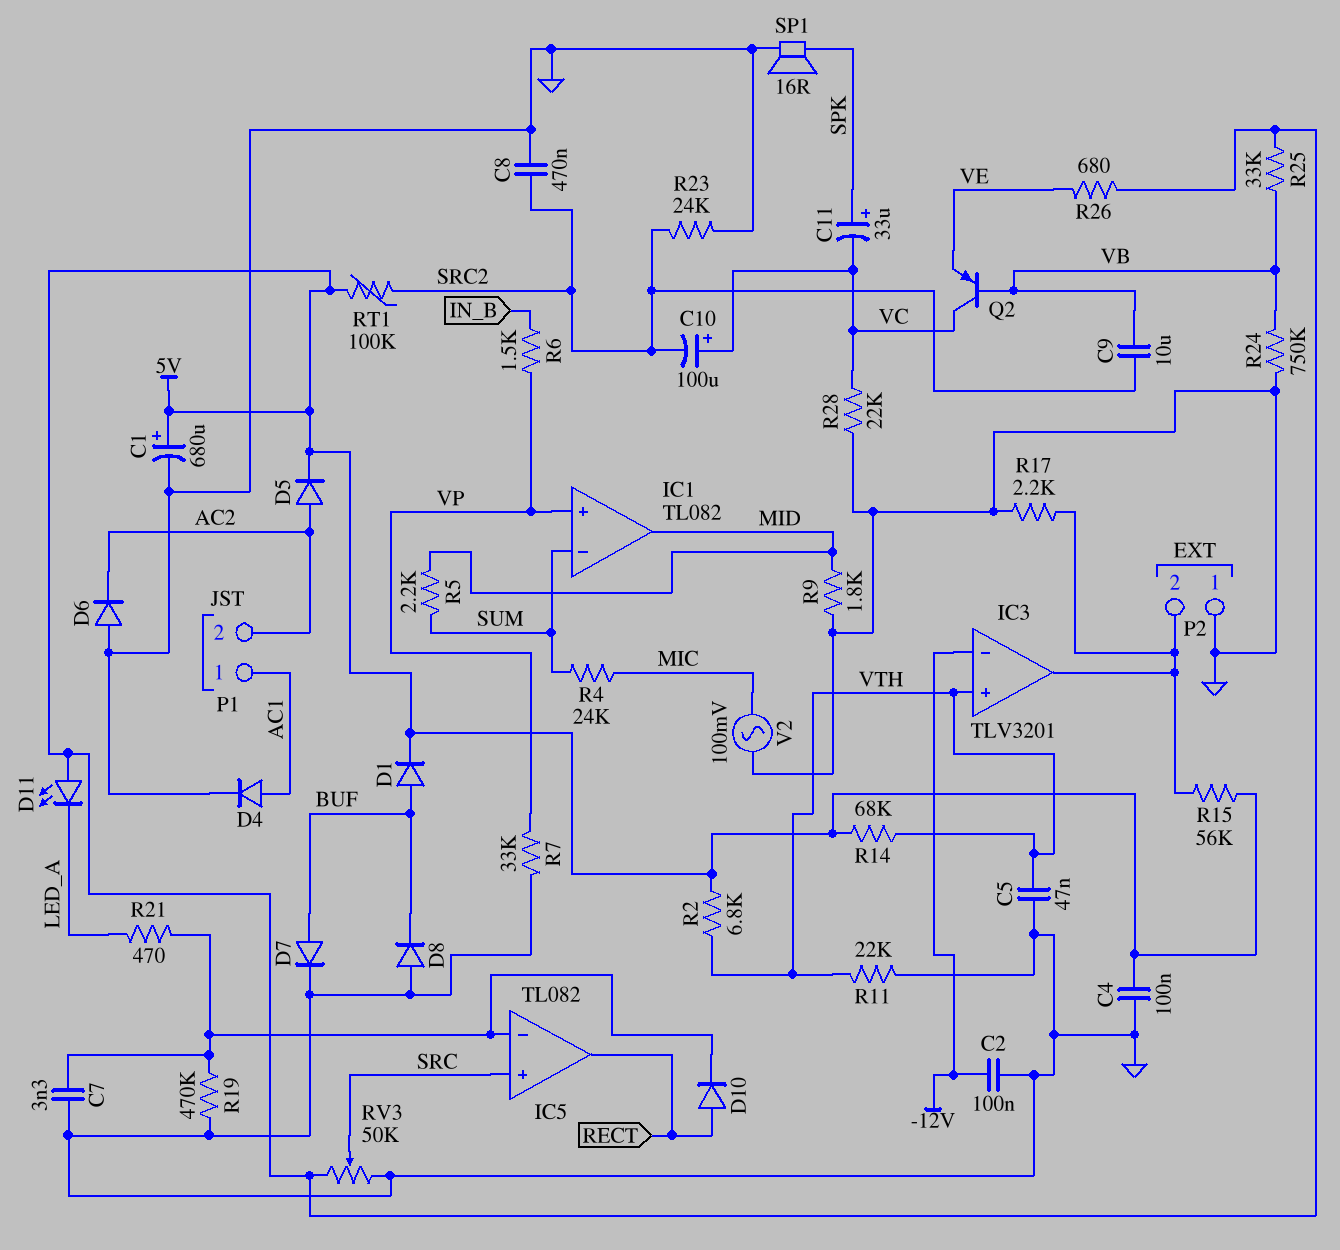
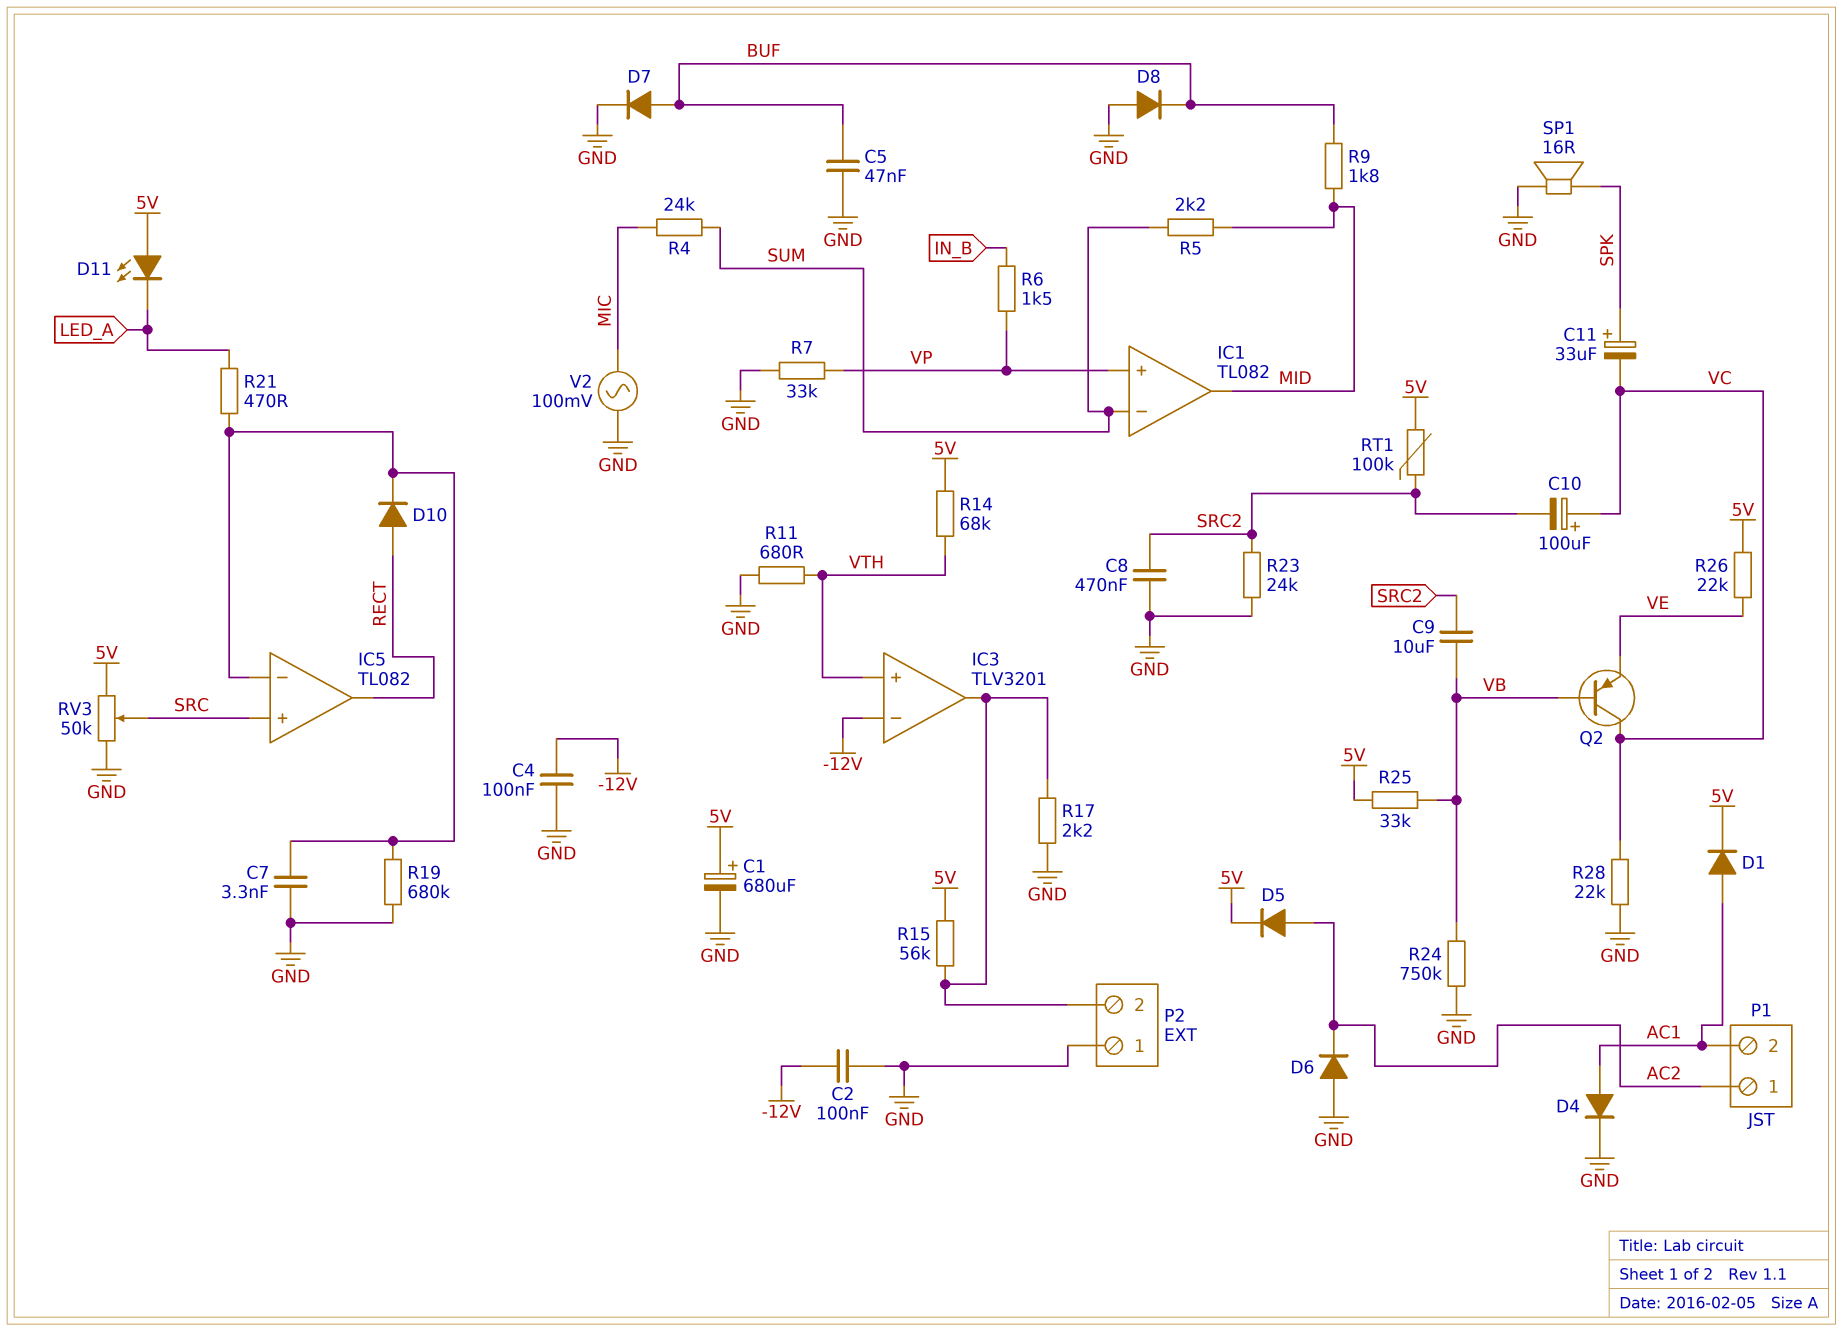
C4: 100nF (5V, GND) -> 100nF (-12V, GND)
C5: 47nF (GND, VTH) -> 47nF (BUF, GND)
D1: diode (A BUF, K 5V) -> diode (A AC1, K 5V)
P1 pin 1: AC1 -> AC2
P1 pin 2: AC2 -> AC1
R2: 6.8k (5V, VTH) -> none
R9: 1.8k (GND, MID) -> 1.8k (BUF, MID)
R11: 22k (GND, VTH) -> 680 (GND, VTH)
R19: 470k (GND, IC5/in-) -> 680k (GND, IC5/in-)
R26: 680 (5V, VE) -> 22k (5V, VE)

